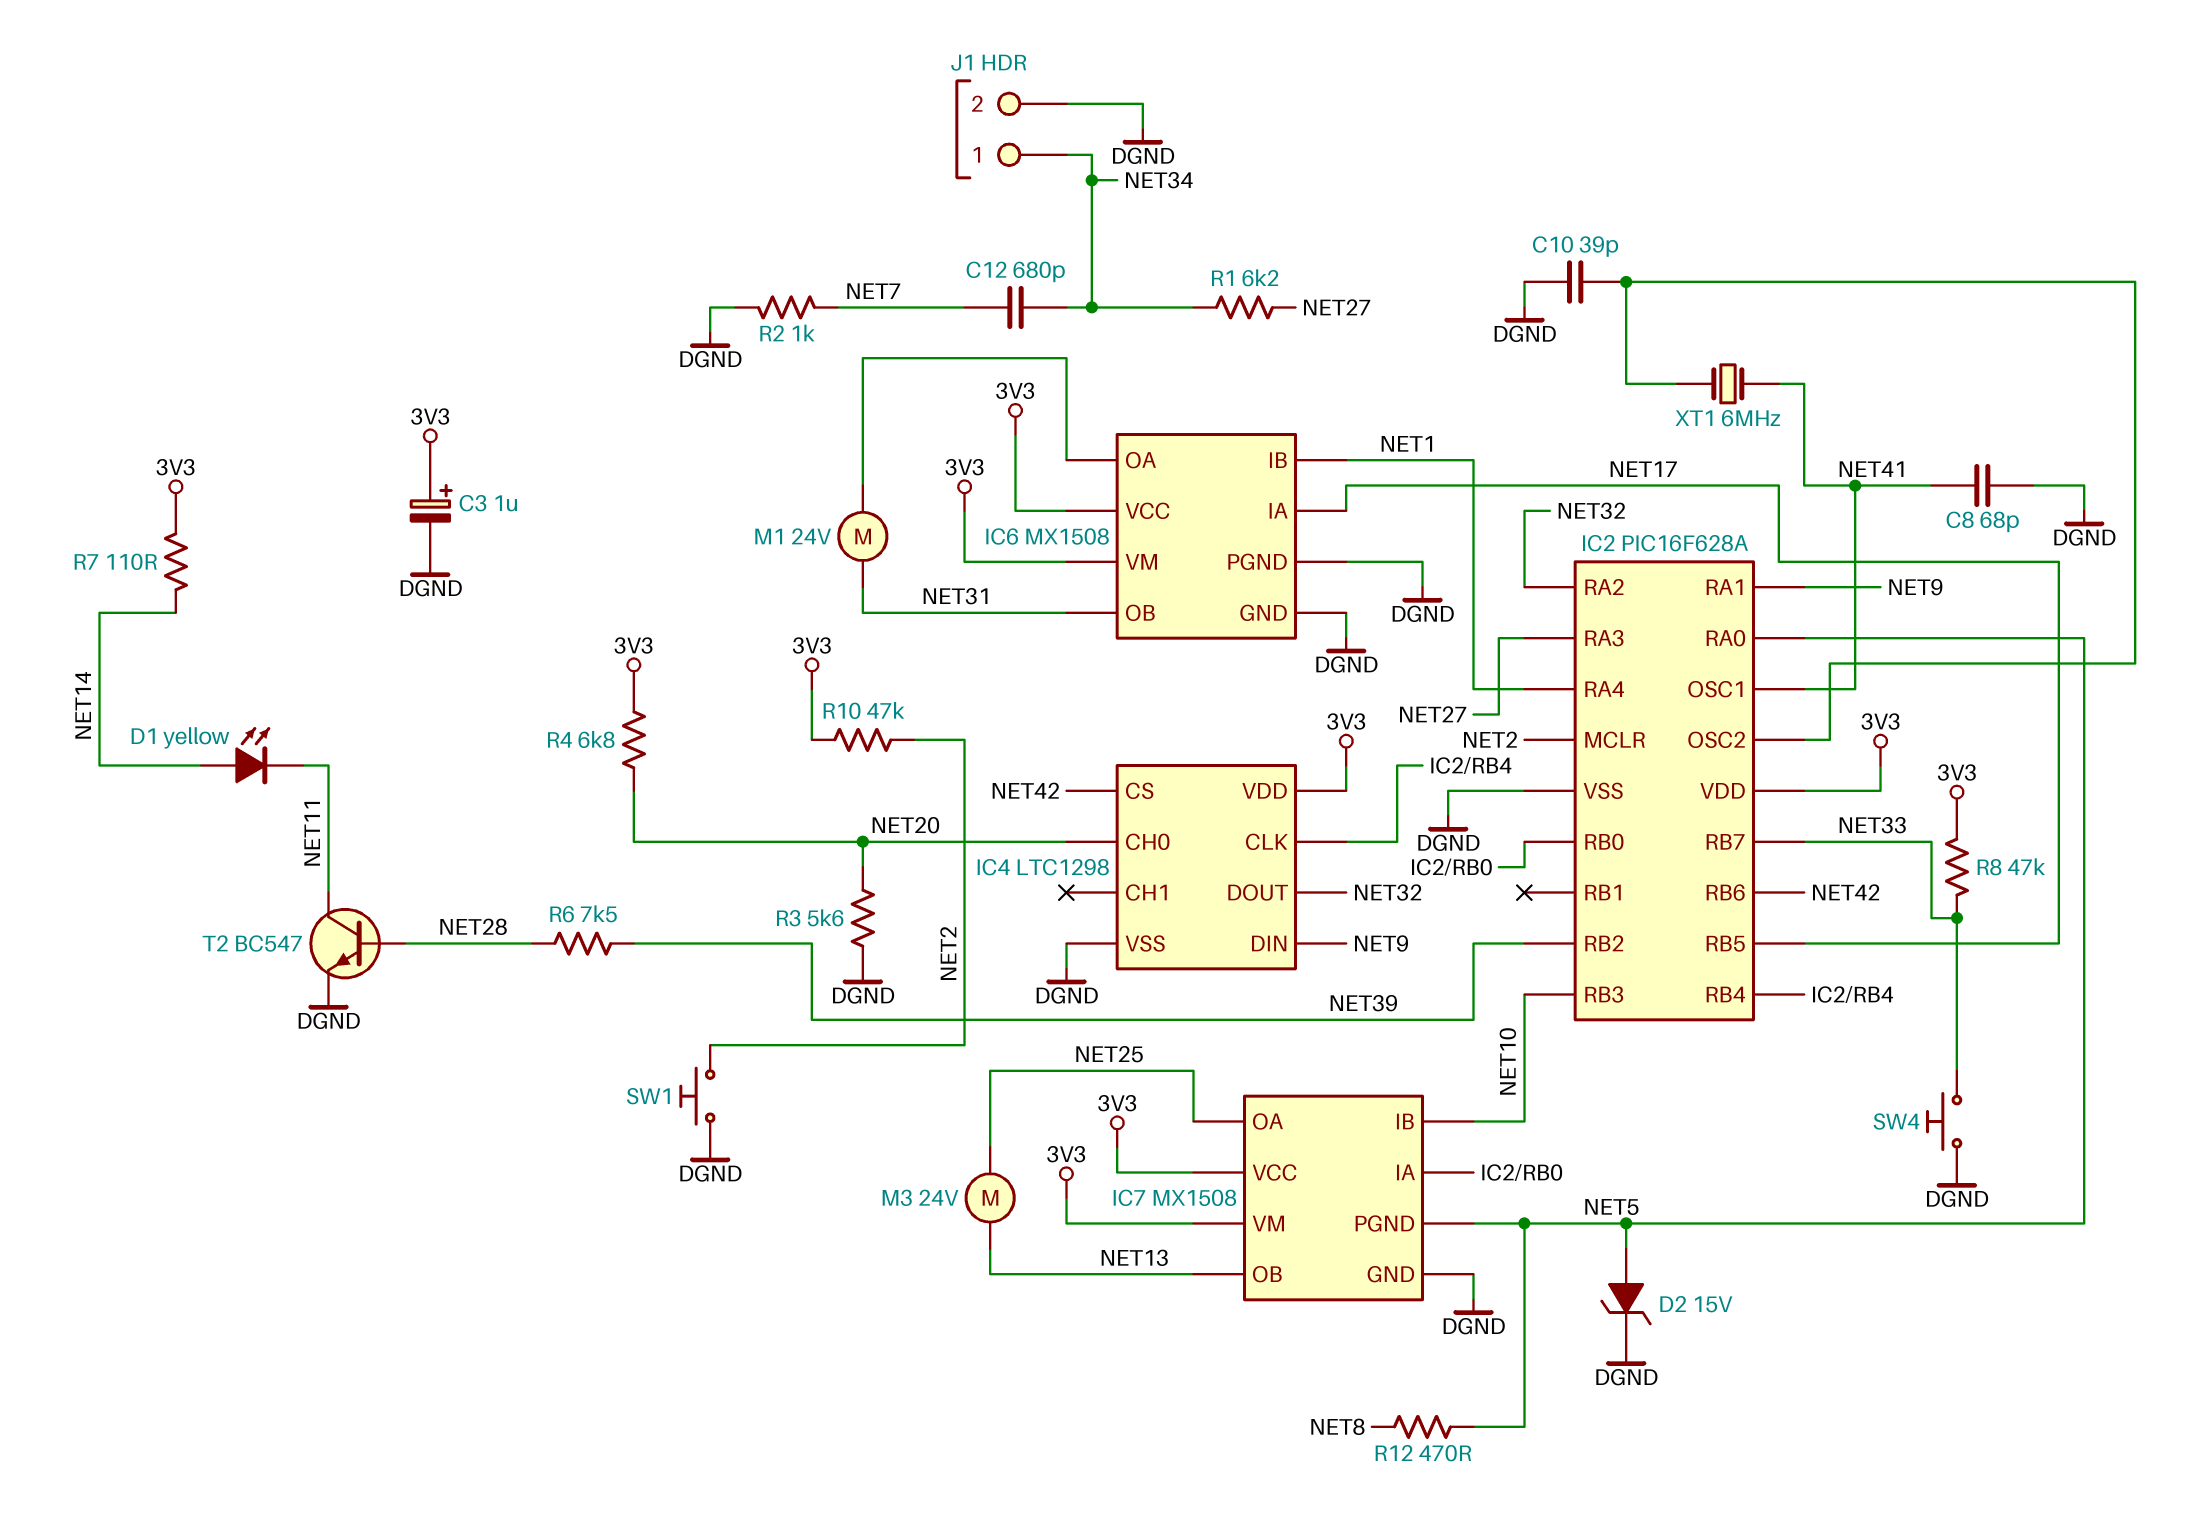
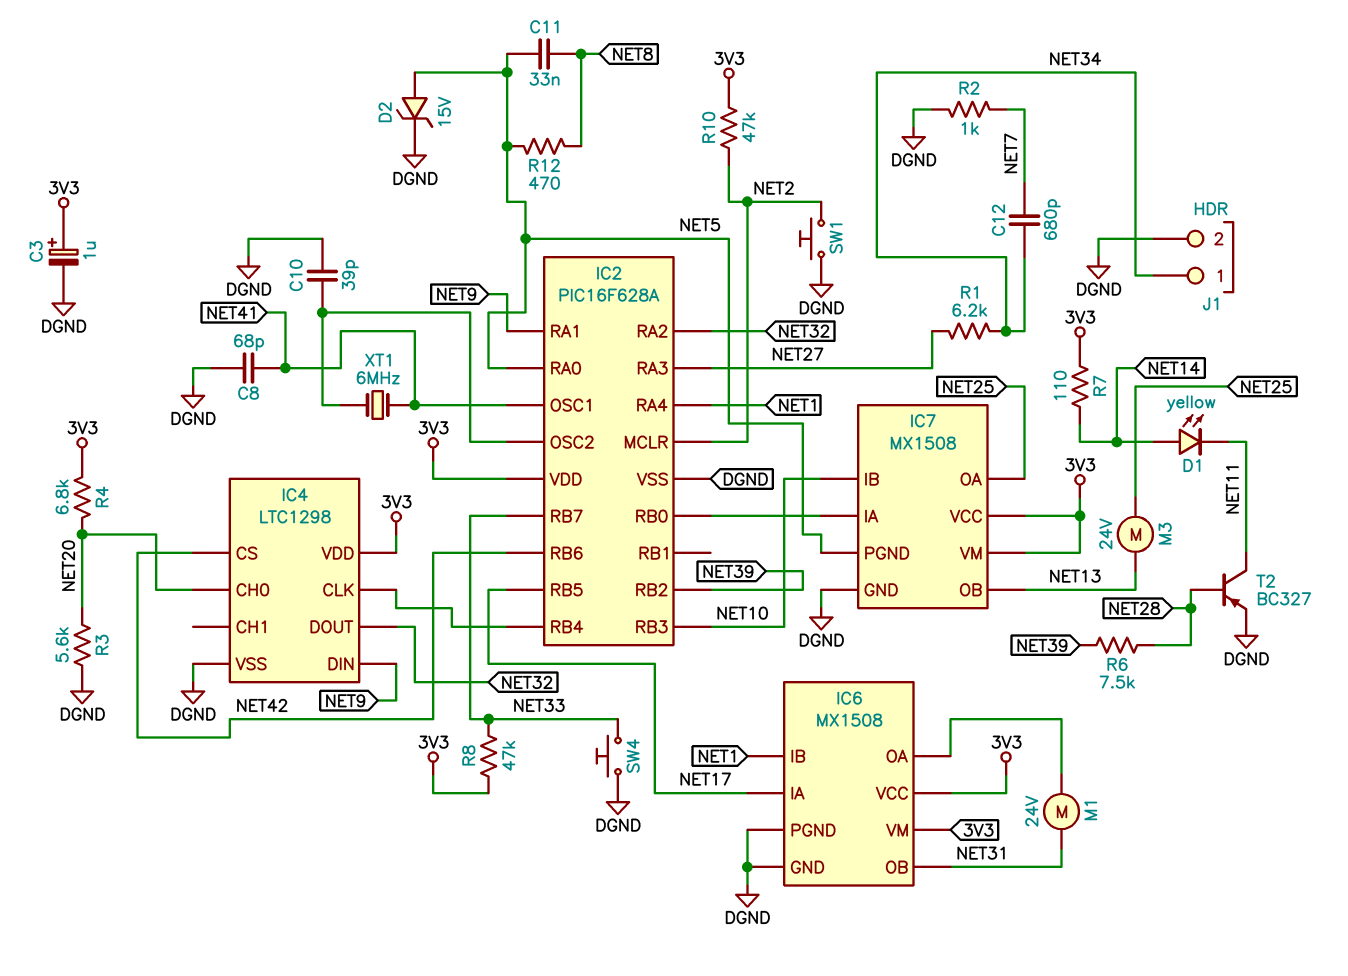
C11: none -> 33nF (NET5, NET8)
T2: NPN BC547 (B NET28, C NET11, E DGND) -> PNP BC327 (B NET28, C NET11, E DGND)

